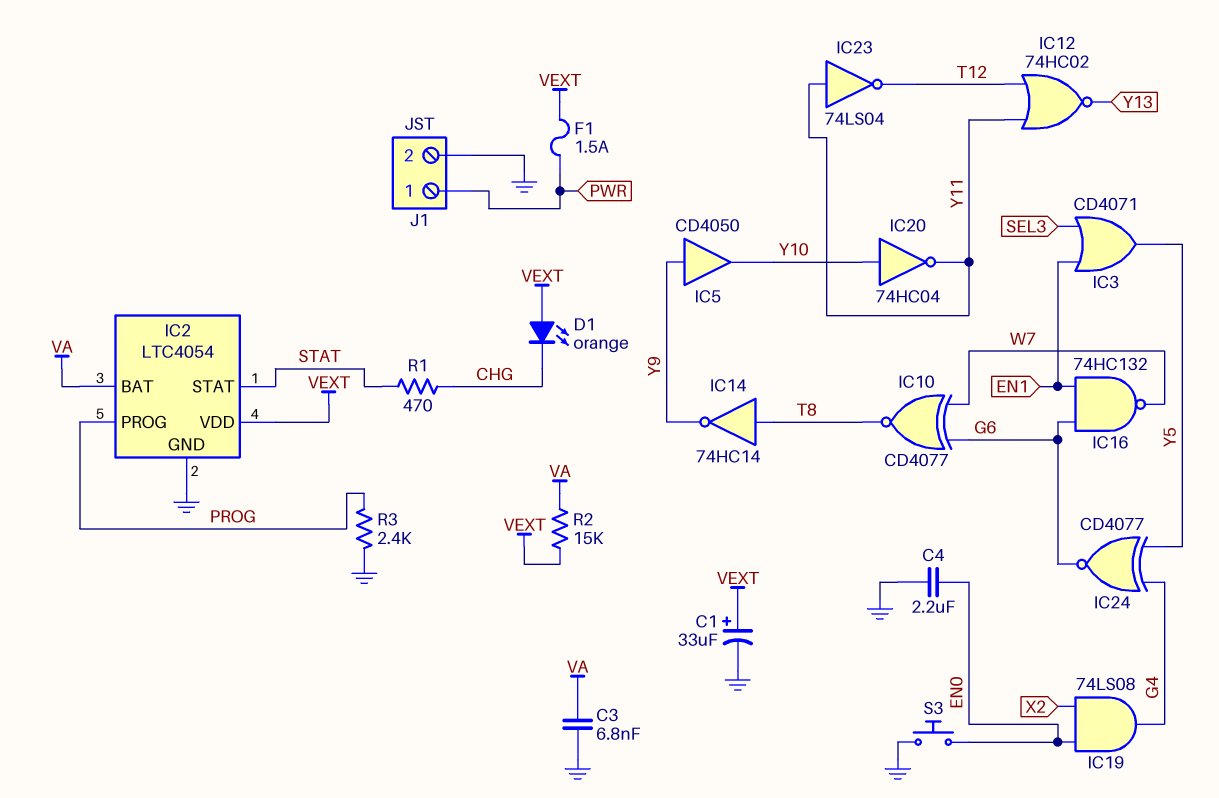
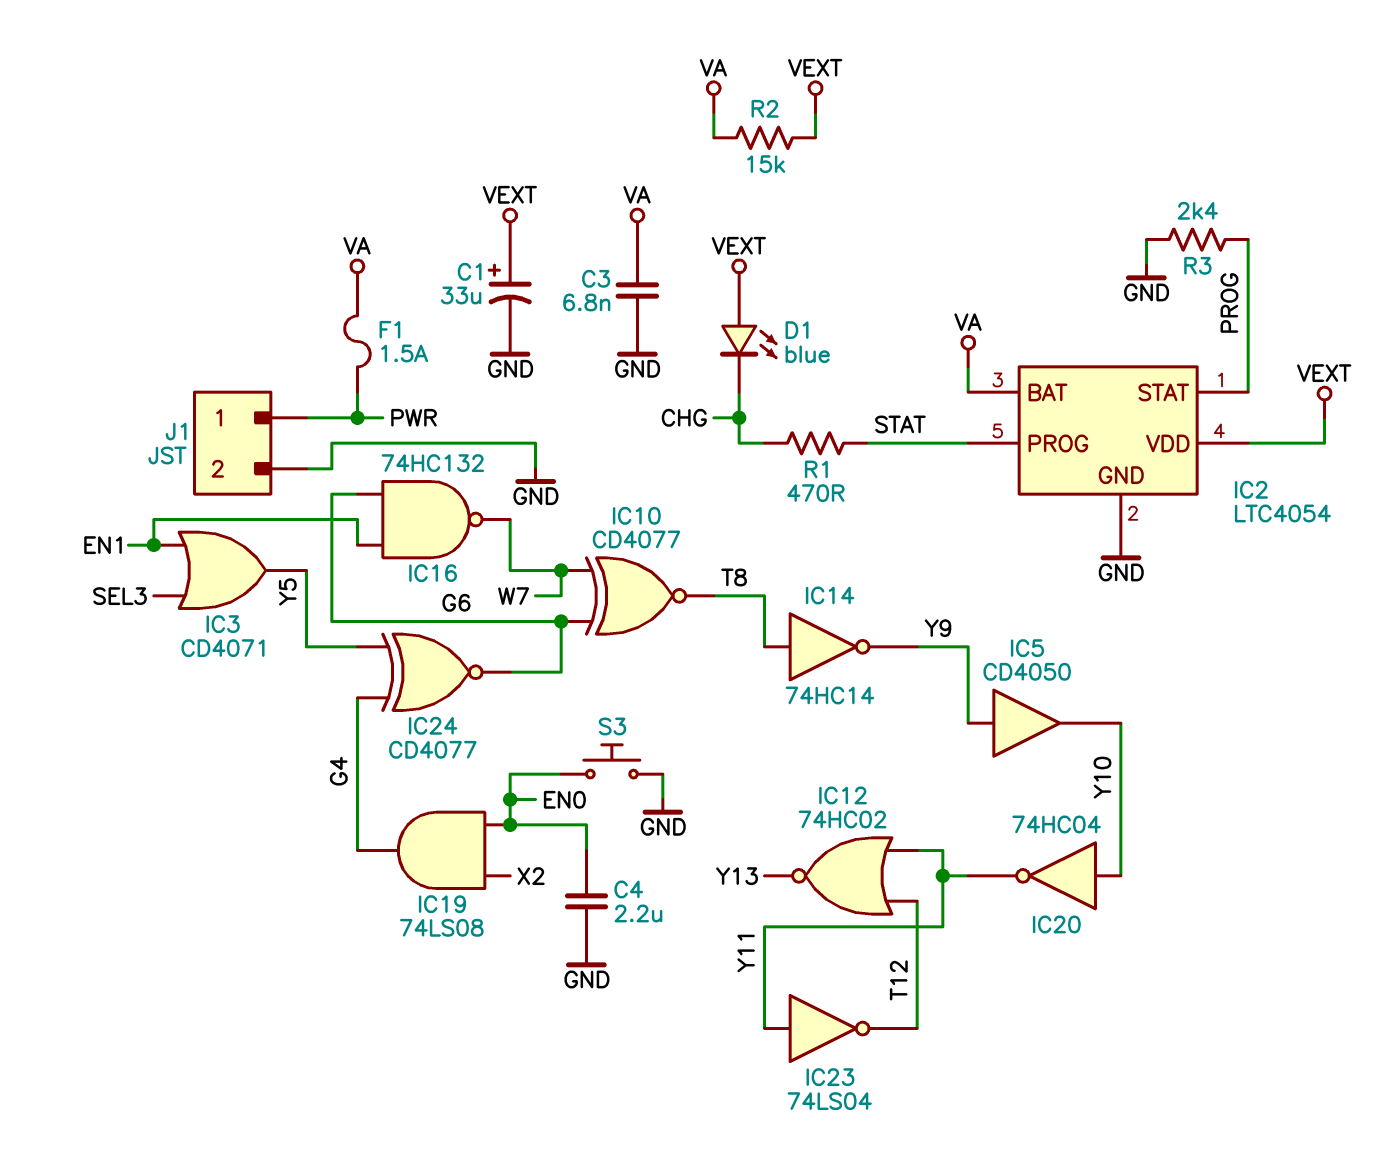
D1: LED orange (A VEXT, K CHG) -> LED blue (A VEXT, K CHG)
F1: 1.5A (PWR, VEXT) -> 1.5A (PWR, VA)
IC2 pin PROG: PROG -> STAT
IC2 pin STAT: STAT -> PROG

